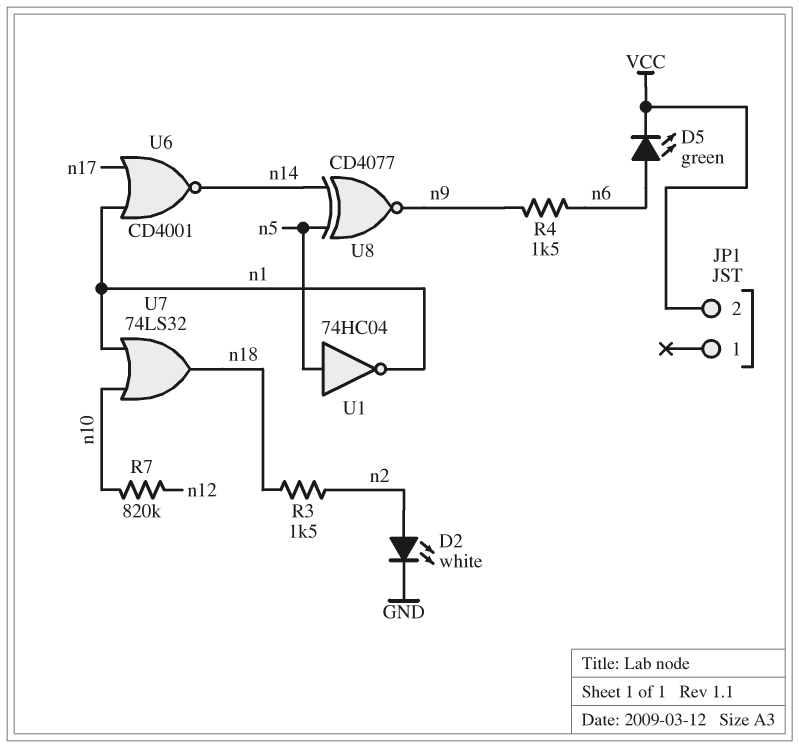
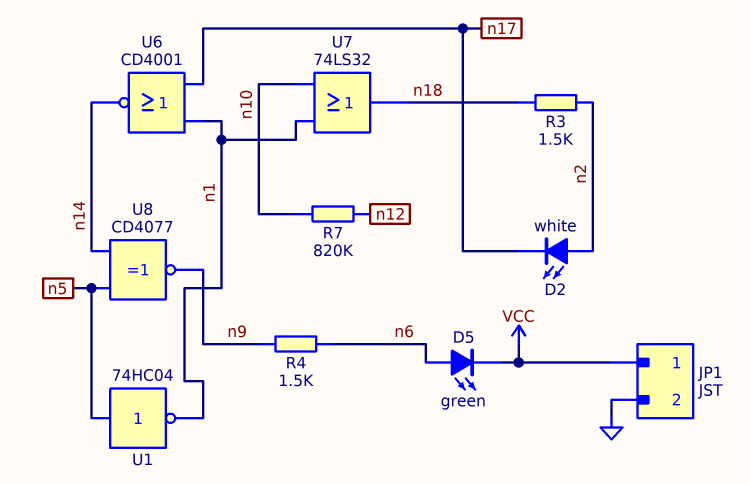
D2: LED white (A n2, K GND) -> LED white (A n2, K n17)
JP1 pin 1: none -> VCC
JP1 pin 2: VCC -> GND

